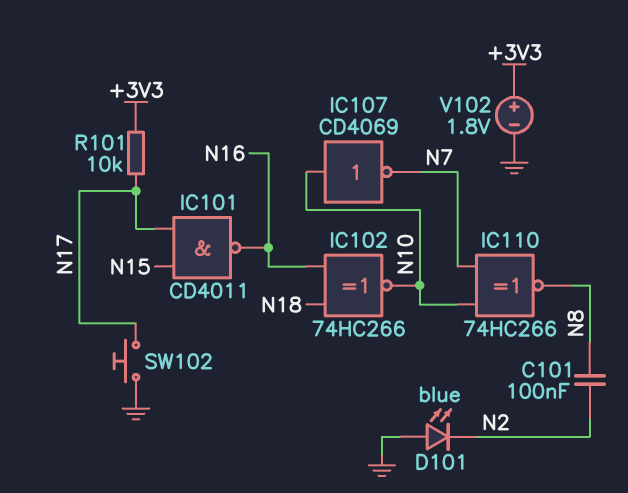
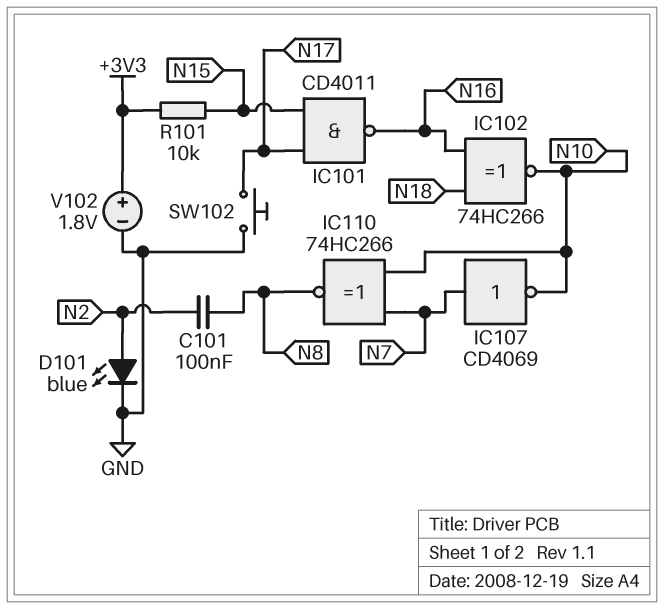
D101: LED blue (A GND, K N2) -> LED blue (A N2, K GND)
IC107: NOT CD4069 (in N10, out N7) -> NOT CD4069 (in N7, out N10)
R101: 10k (+3V3, N17) -> 10k (+3V3, N15)

